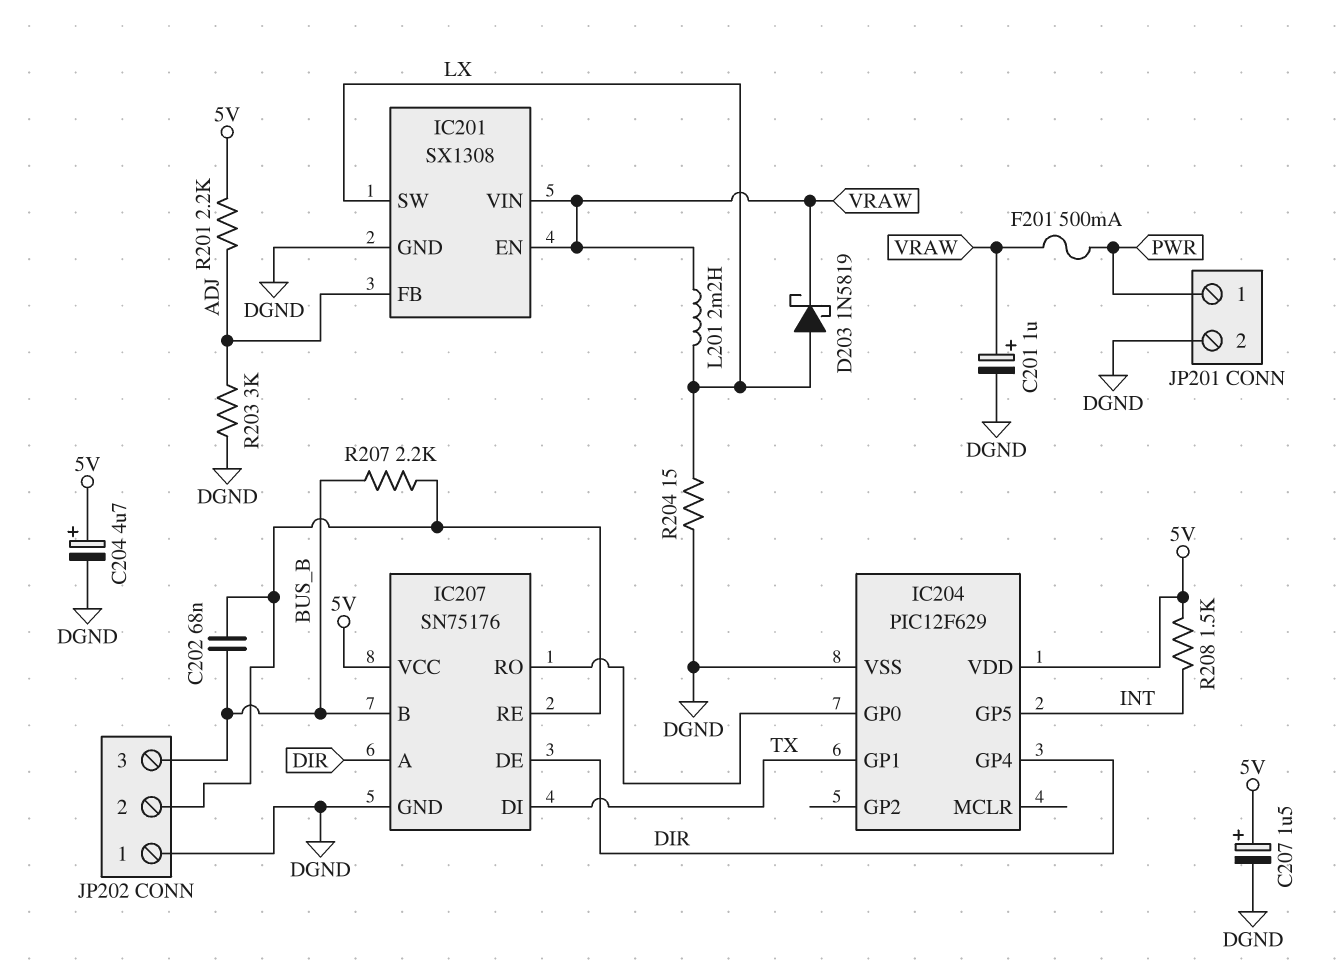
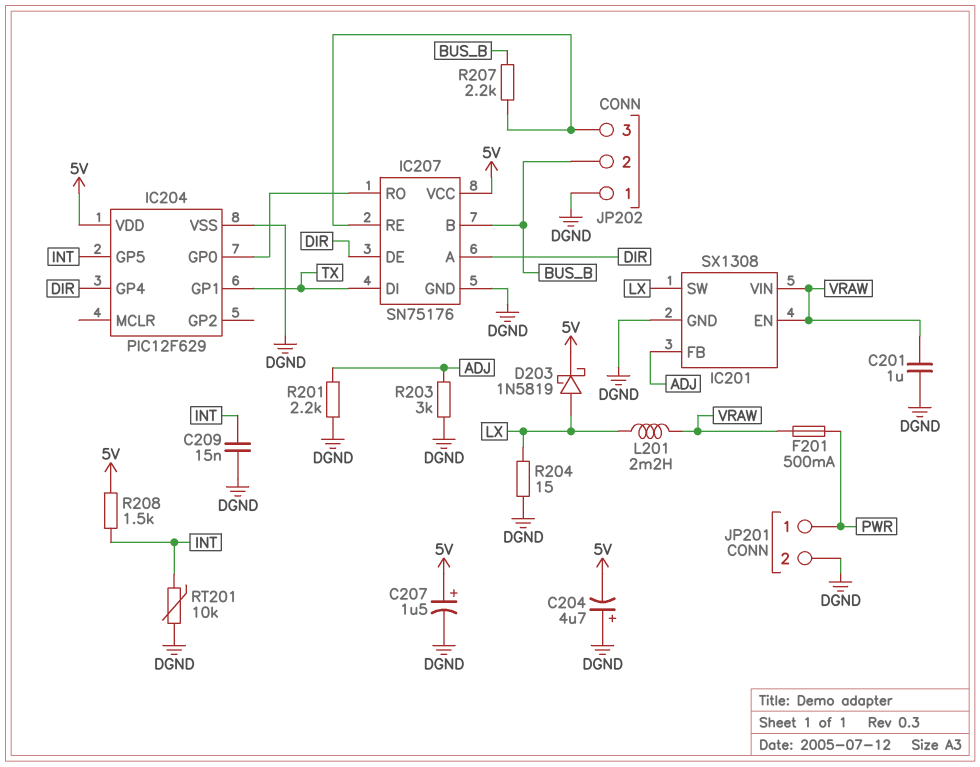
C201: 1uF (plus VRAW, minus DGND) -> 1uF (DGND, VRAW)
C202: 68nF (BUS_B, IC207/RE) -> none
C204: 4.7uF (plus 5V, minus DGND) -> 4.7uF (plus DGND, minus 5V)
C209: none -> 15nF (DGND, INT)
D203: schottky 1N5819 (A LX, K VRAW) -> schottky 1N5819 (A LX, K 5V)
JP202 pin 2: IC207/RE -> BUS_B
JP202 pin 3: BUS_B -> IC207/RE
R201: 2.2k (5V, ADJ) -> 2.2k (ADJ, DGND)
RT201: none -> 10k (DGND, INT)

